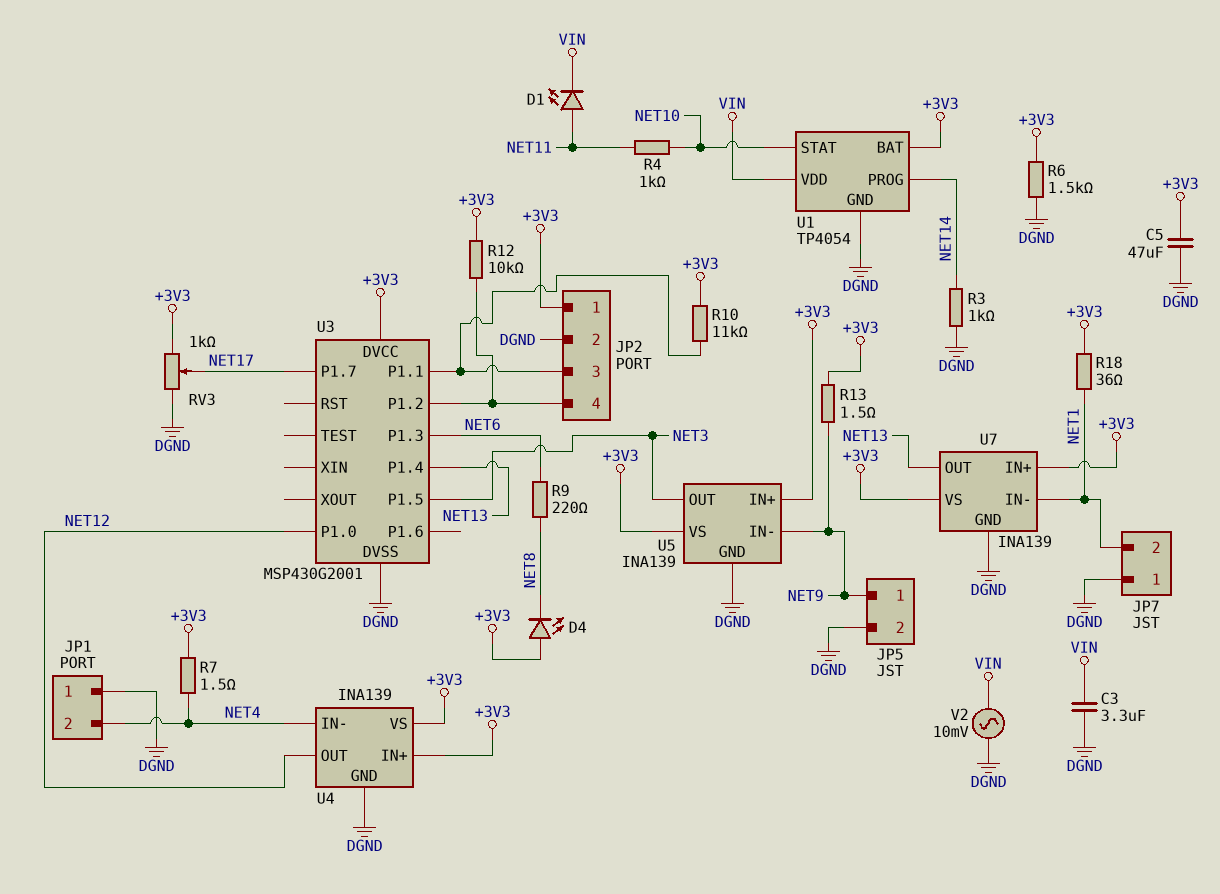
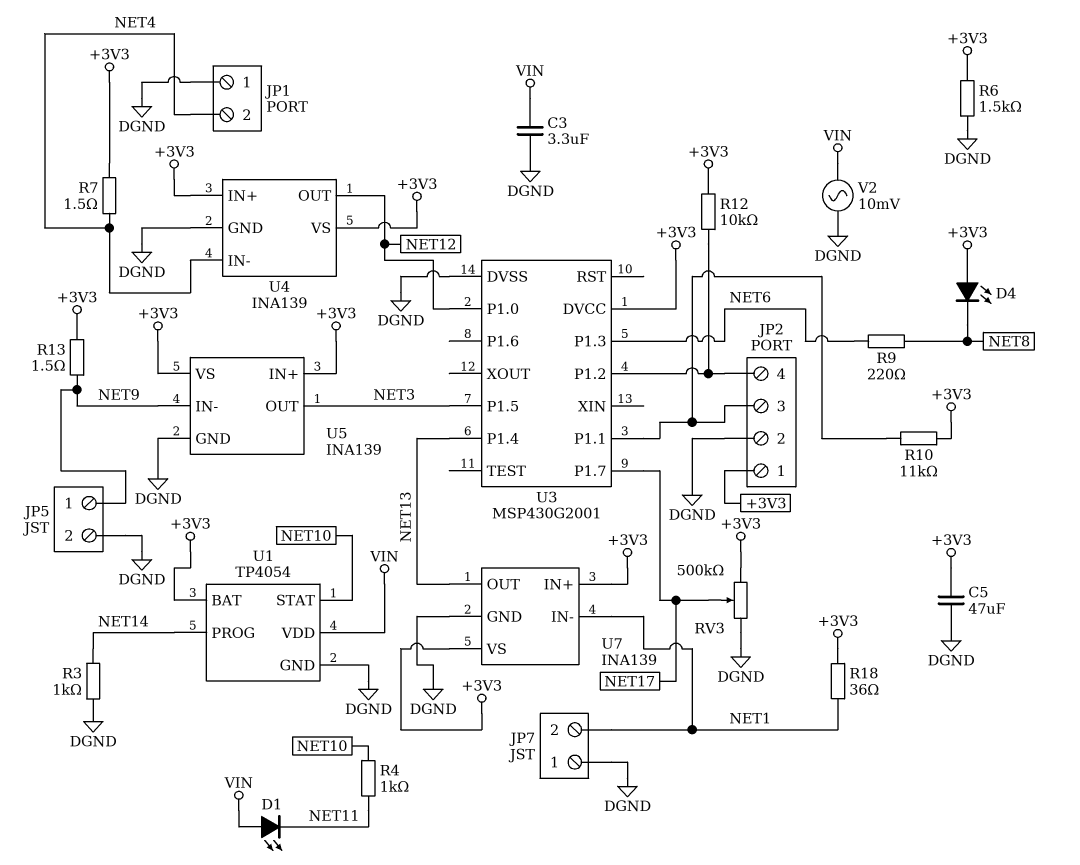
D1: LED (A NET11, K VIN) -> LED (A VIN, K NET11)
RV3: 1k (+3V3, DGND, wiper NET17) -> 500k (+3V3, DGND, wiper NET17)

